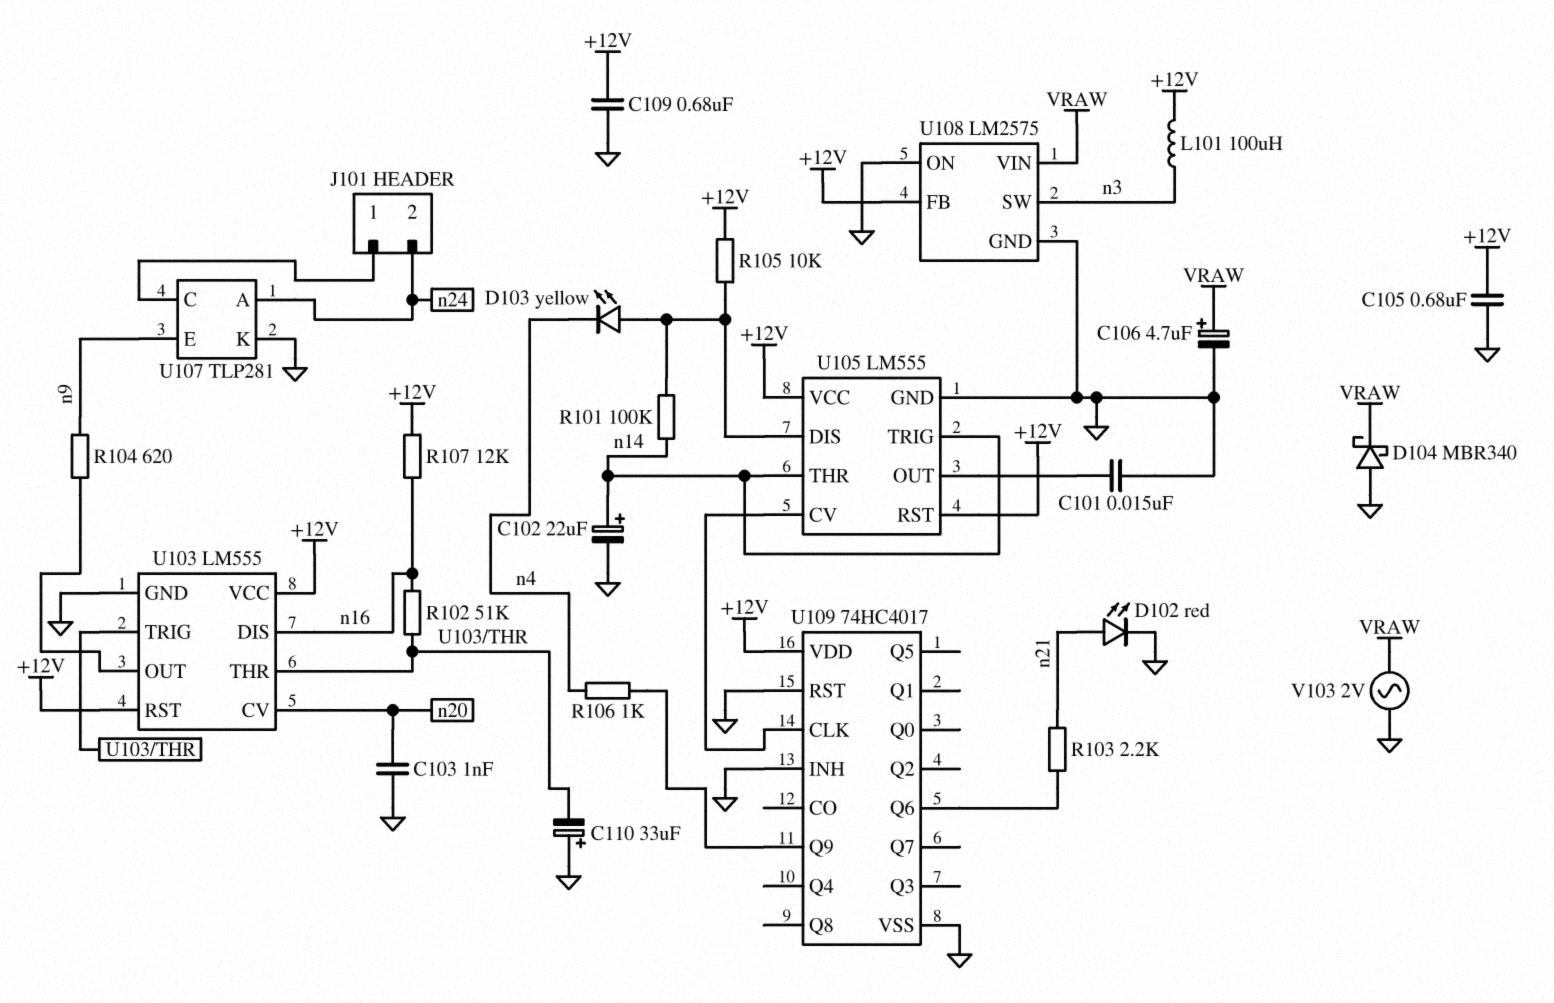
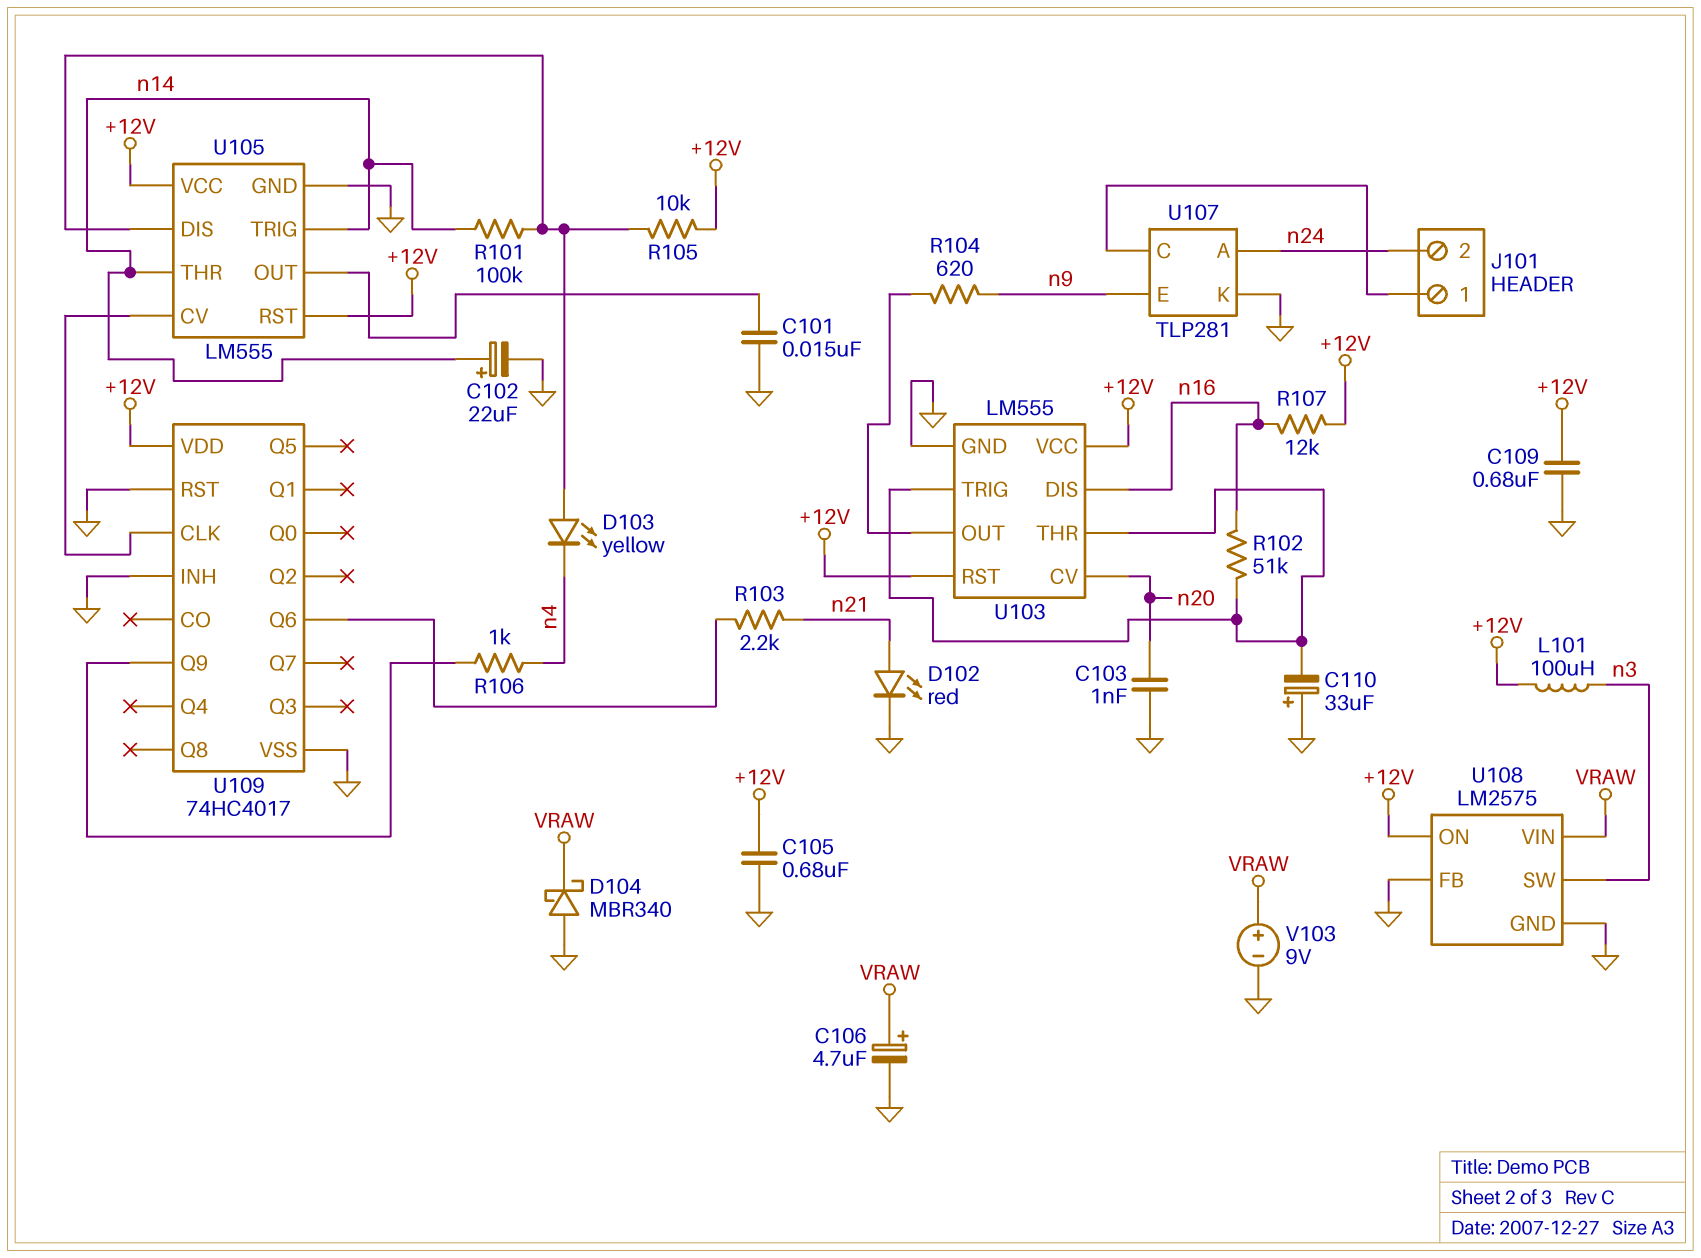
U108 pin FB: +12V -> GND
U108 pin ON: GND -> +12V
V103: AC 2V (GND, VRAW) -> 9V (plus VRAW, minus GND)

